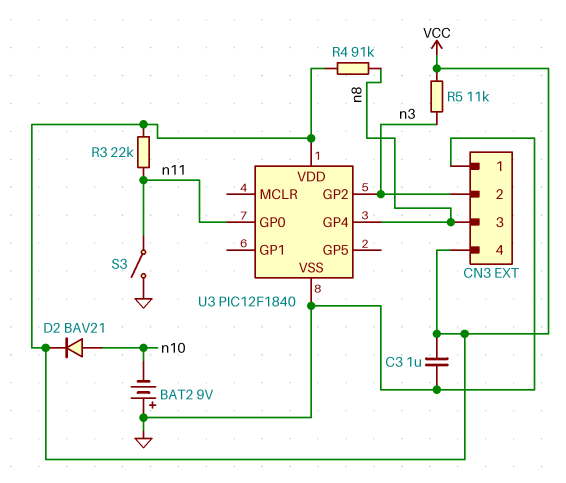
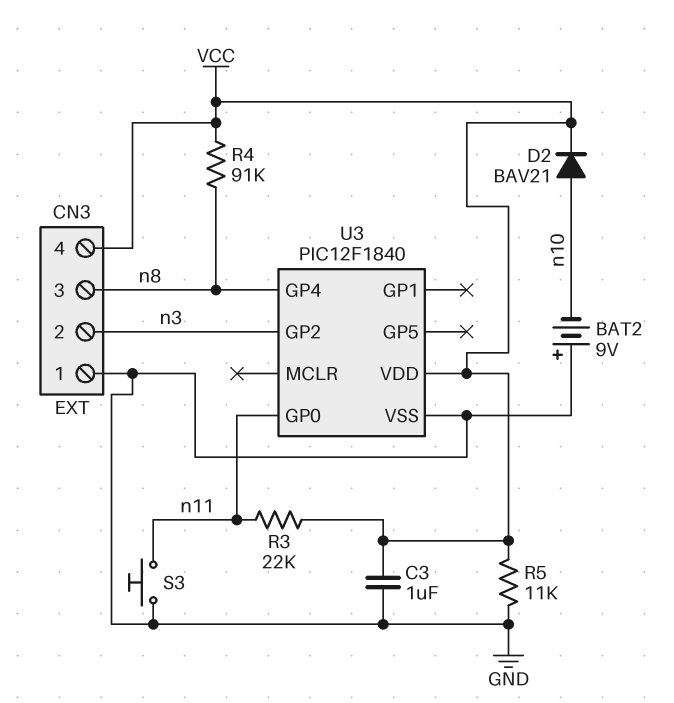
R5: 11k (VCC, n3) -> 11k (GND, VCC)
S3: switch (GND, n11) -> button (GND, n11)

